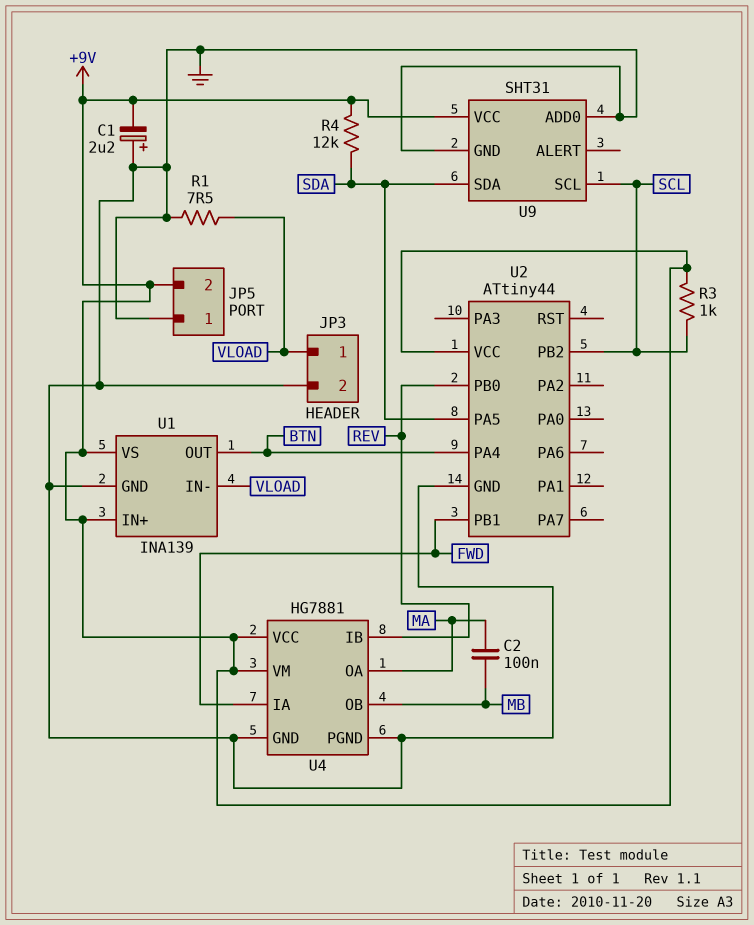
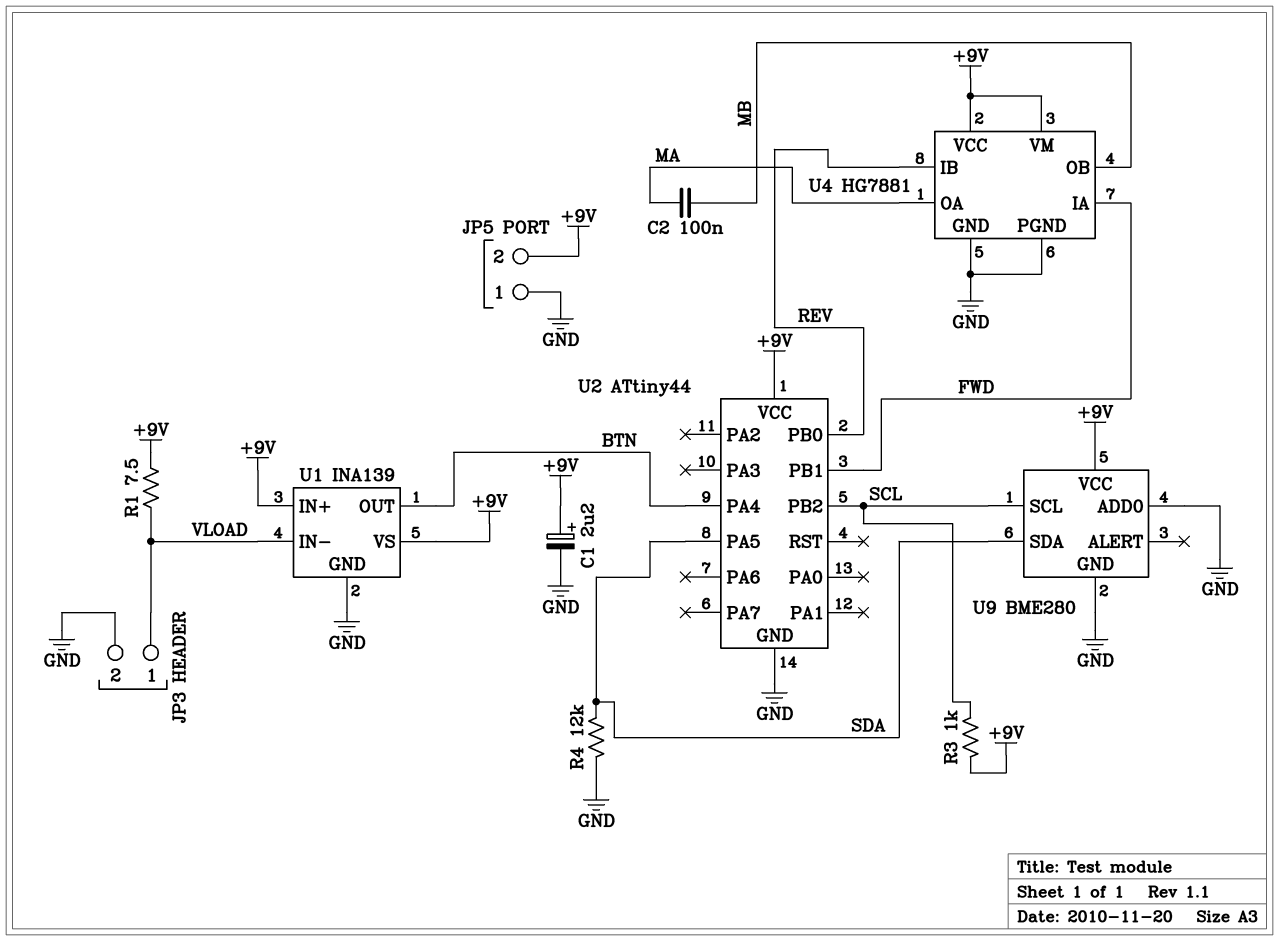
C1: 2.2uF (plus GND, minus +9V) -> 2.2uF (plus +9V, minus GND)
R1: 7.5 (GND, VLOAD) -> 7.5 (+9V, VLOAD)
R4: 12k (+9V, SDA) -> 12k (GND, SDA)
U9: SHT31 -> BME280

